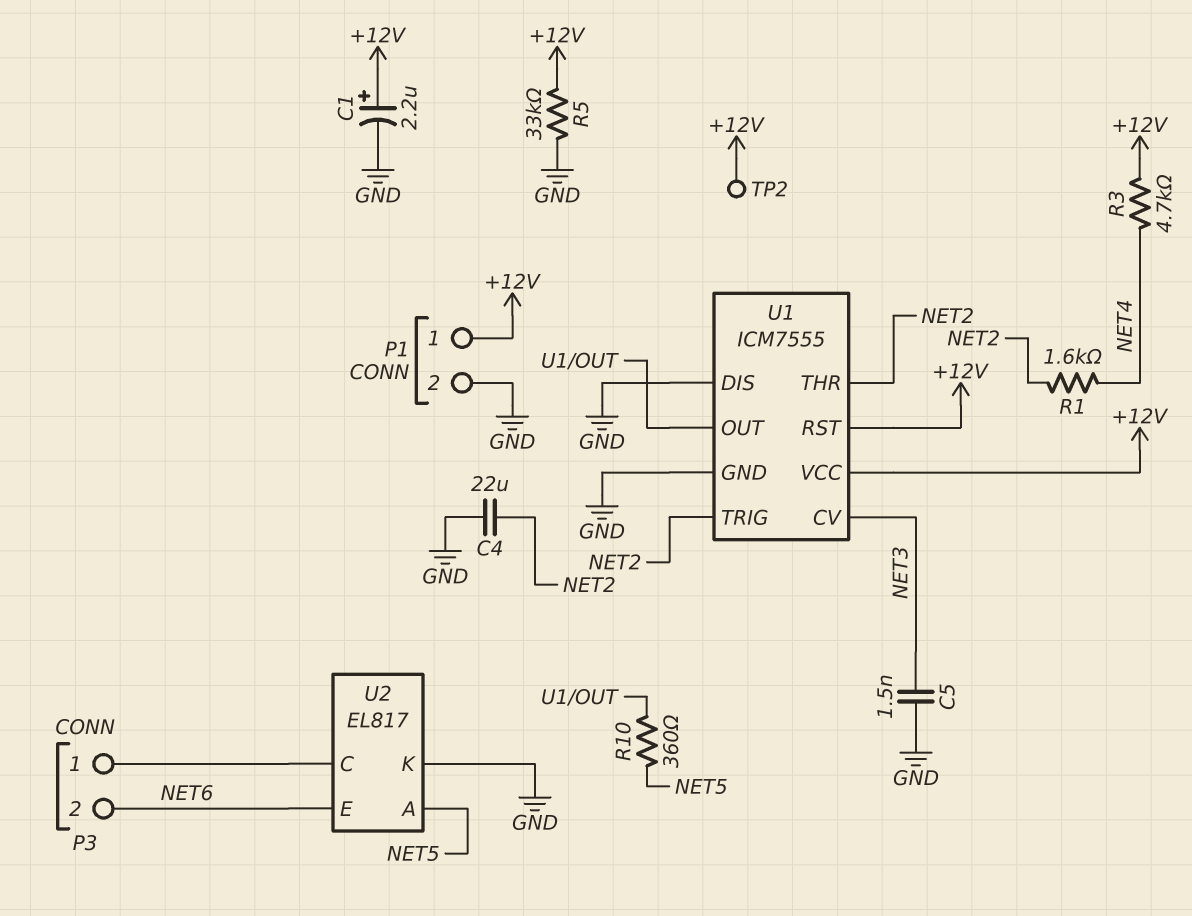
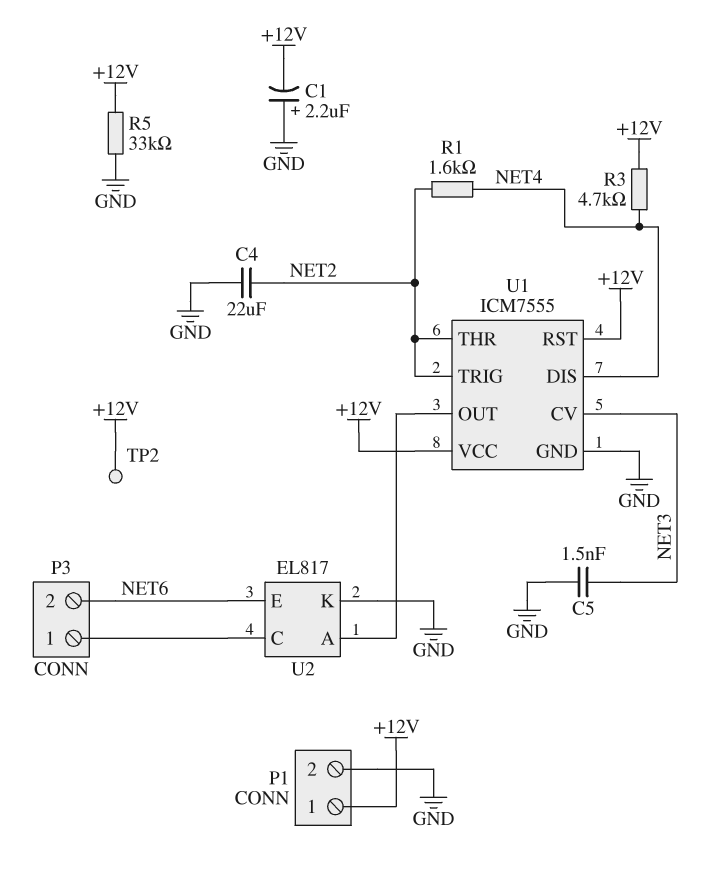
C1: 2.2uF (plus +12V, minus GND) -> 2.2uF (plus GND, minus +12V)
R10: 360 (NET5, U1/OUT) -> none
U1 pin DIS: GND -> NET4
U2 pin A: NET5 -> U1/OUT

